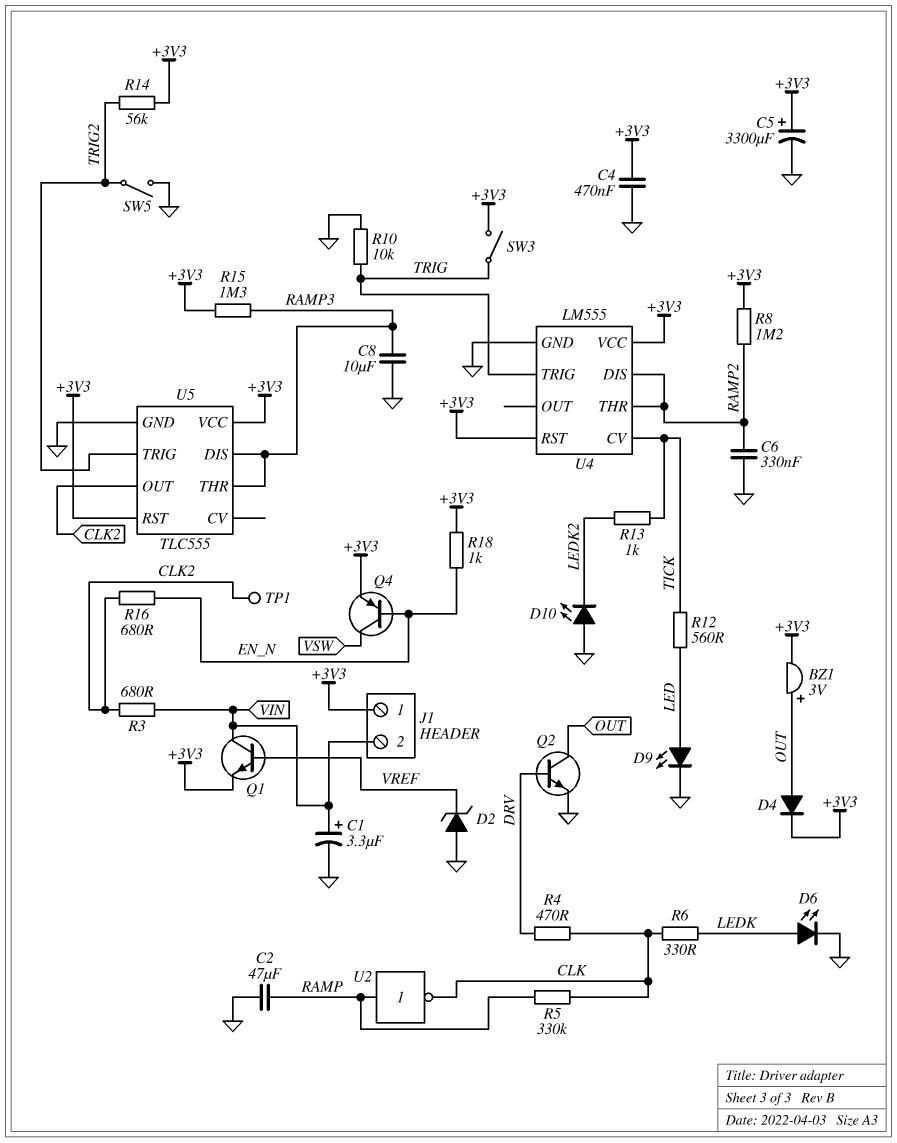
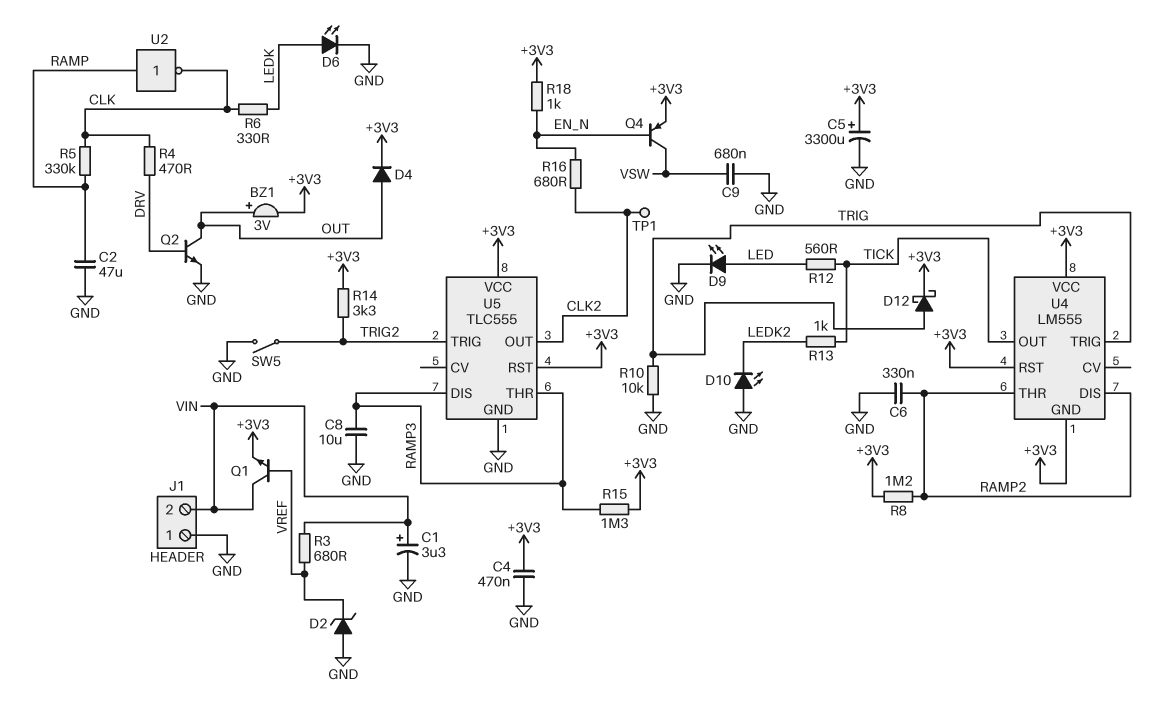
C9: none -> 680nF (GND, VSW)
D12: none -> schottky (A TRIG, K +3V3)
J1 pin 1: +3V3 -> GND
R3: 680 (CLK2, VIN) -> 680 (VIN, VREF)
R14: 56k (+3V3, TRIG2) -> 3.3k (+3V3, TRIG2)
SW3: switch (+3V3, TRIG) -> none
U4 pin CV: TICK -> none
U4 pin GND: GND -> +3V3
U4 pin OUT: none -> TICK

